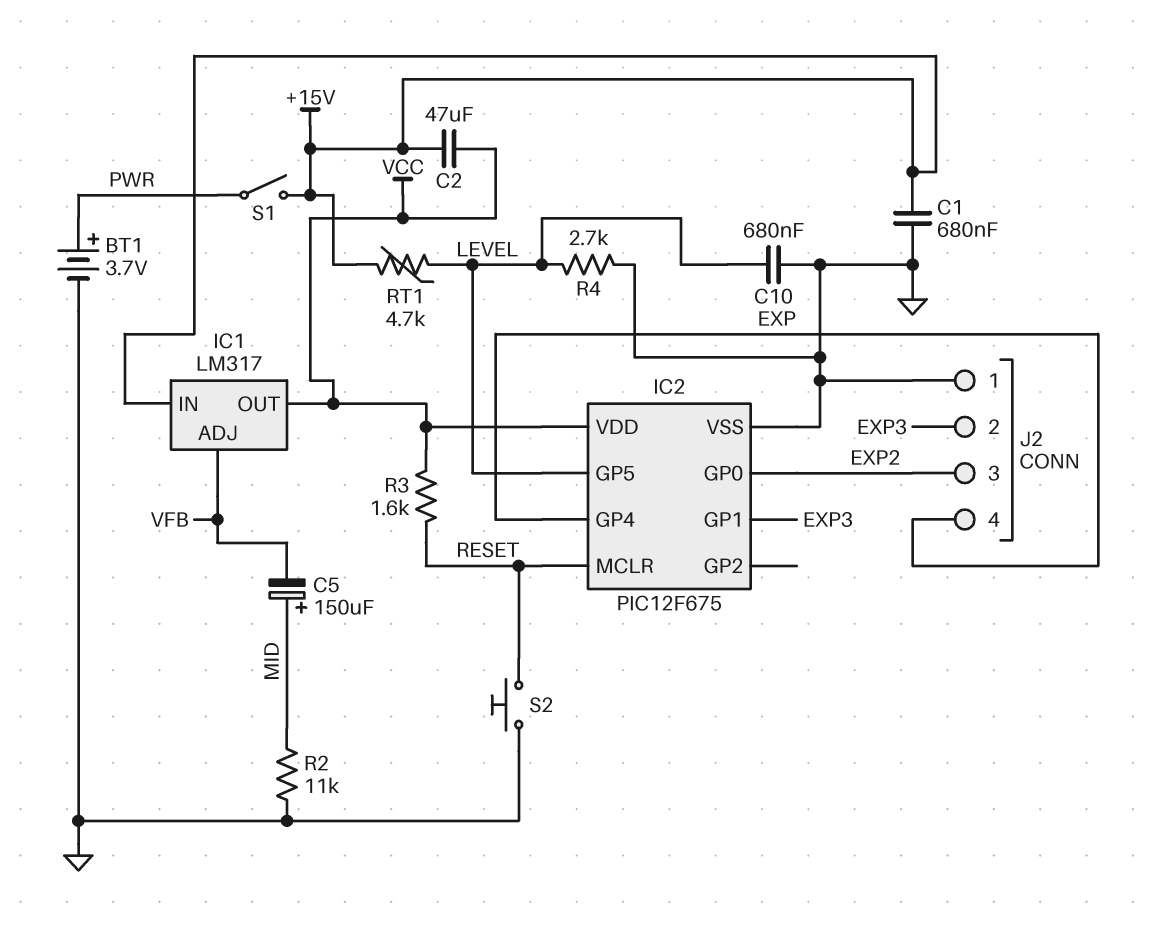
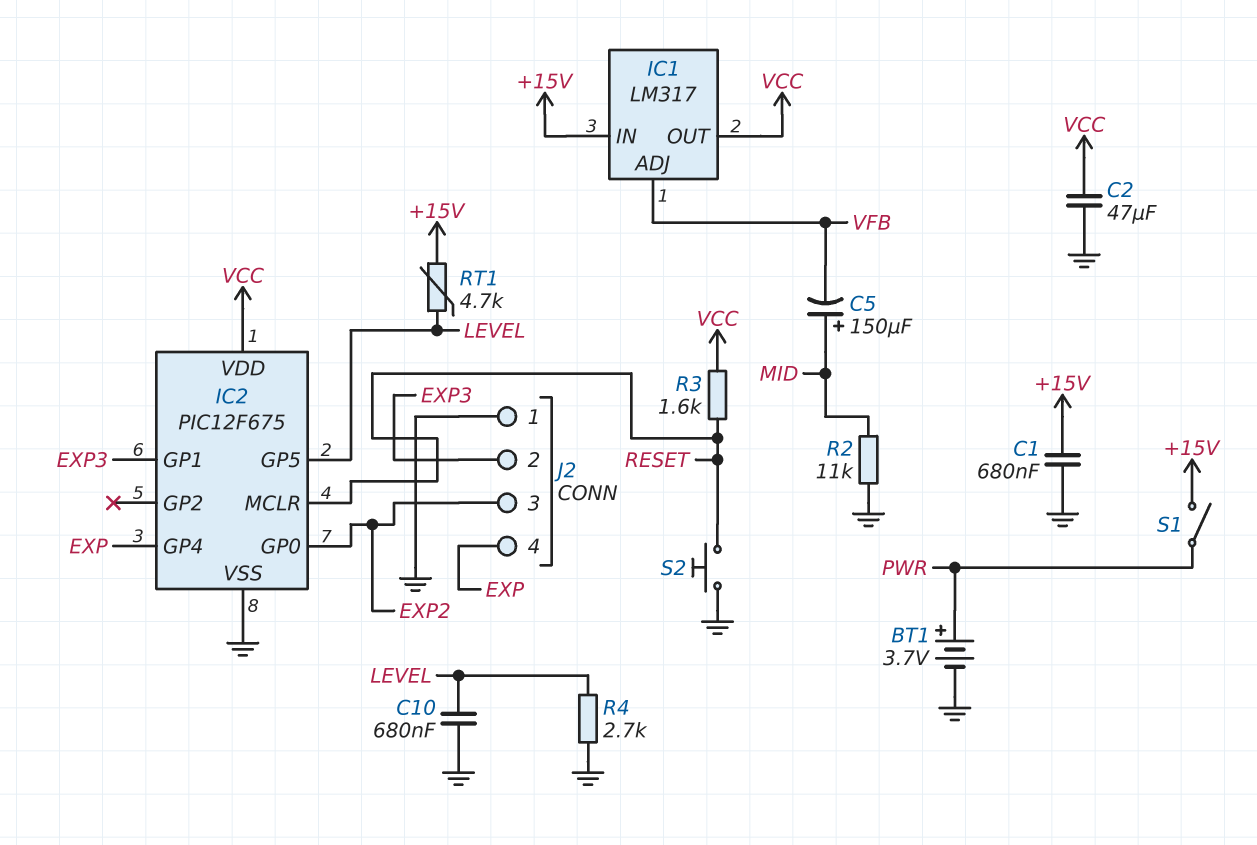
C2: 47uF (+15V, VCC) -> 47uF (GND, VCC)

